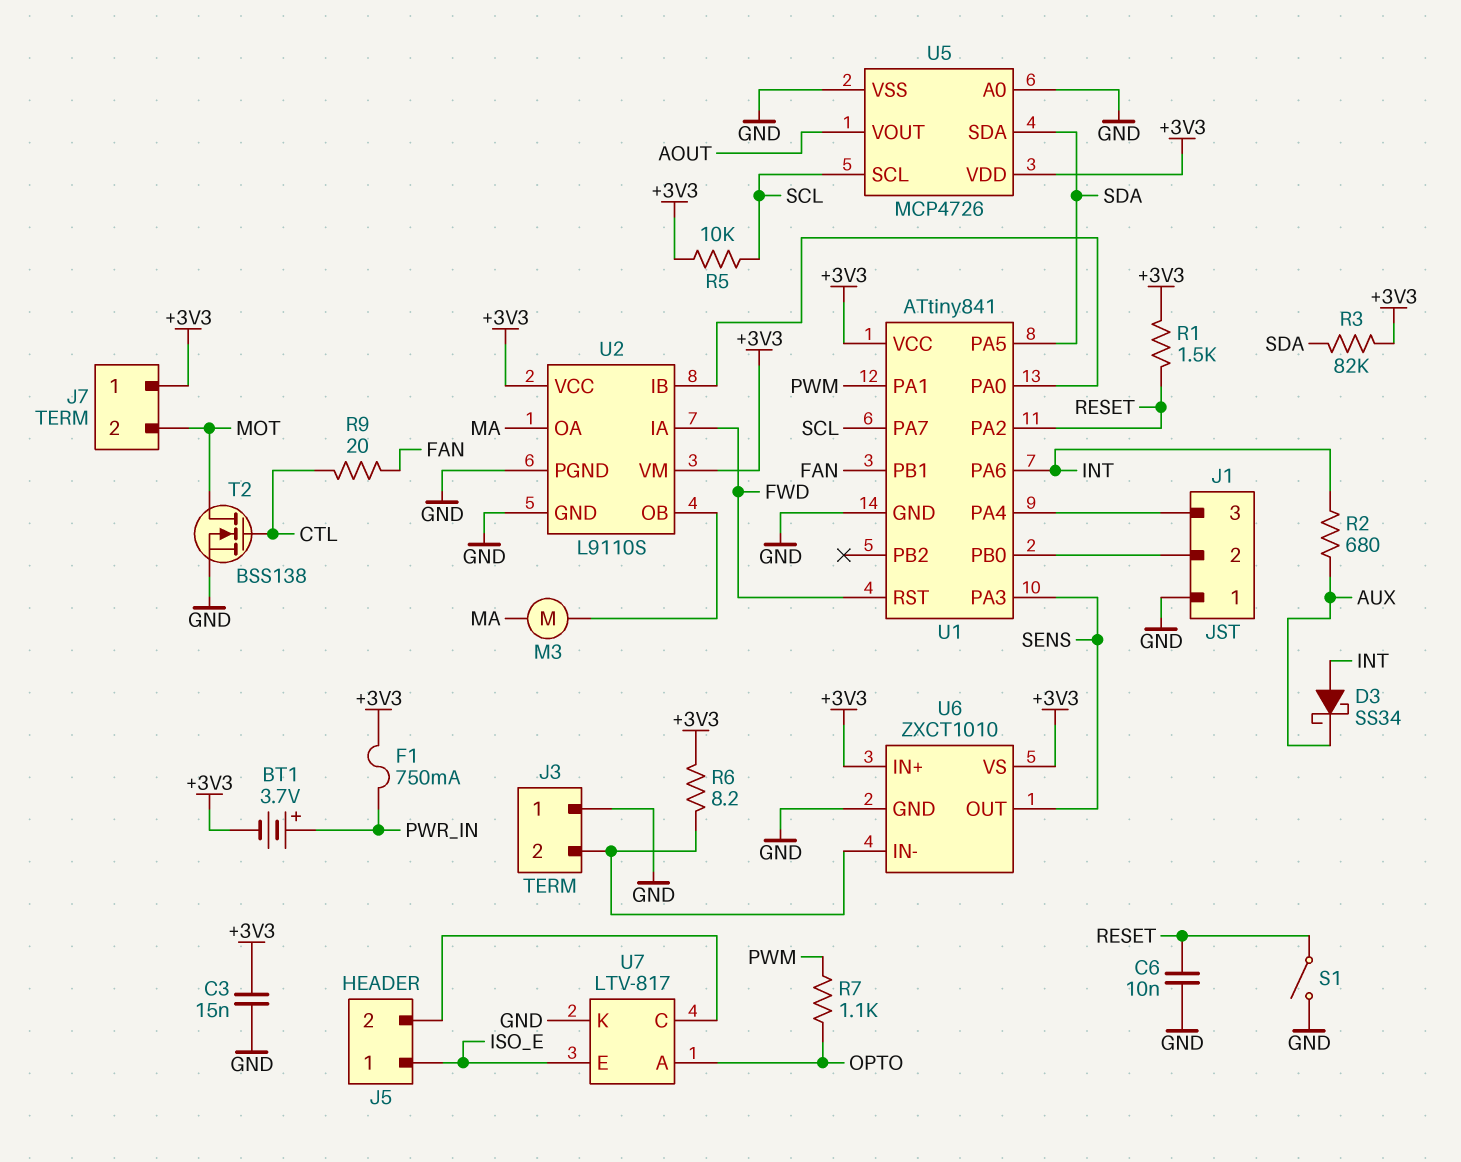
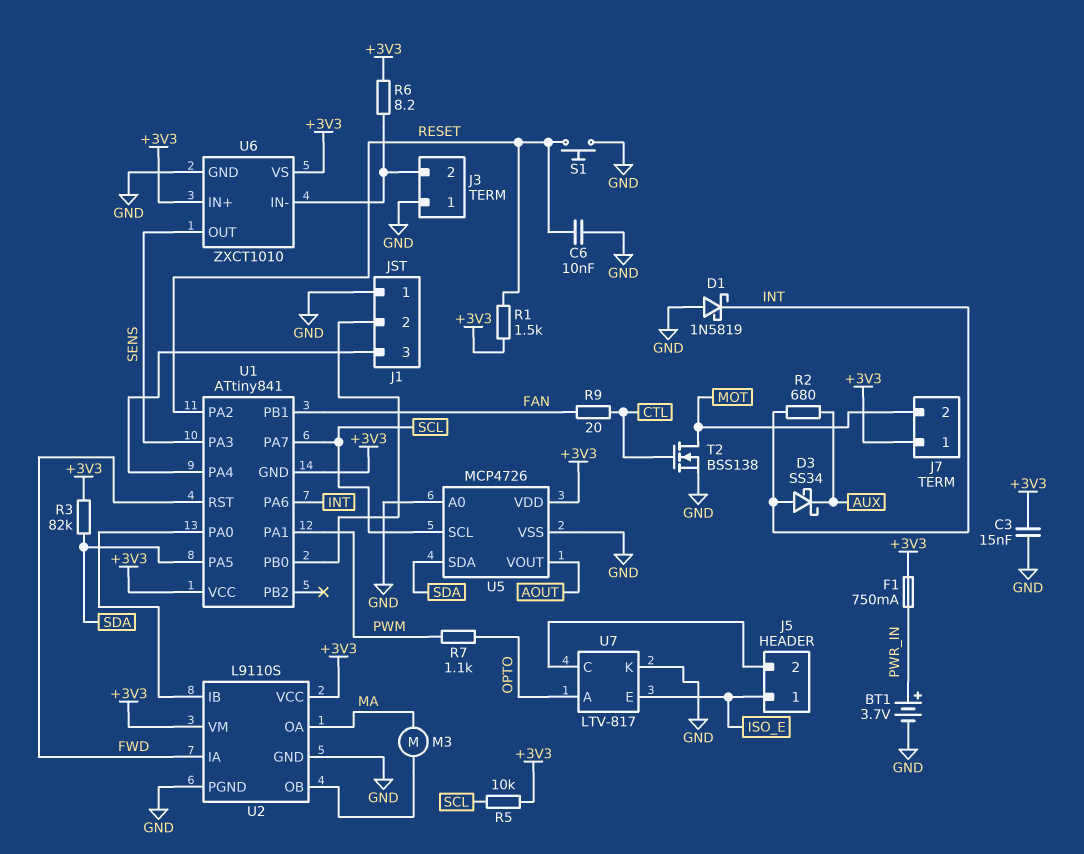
BT1: 3.7V (plus PWR_IN, minus +3V3) -> 3.7V (plus PWR_IN, minus GND)
D1: none -> schottky 1N5819 (A GND, K INT)
S1: switch (GND, RESET) -> button (GND, RESET)
U1 pin GND: GND -> +3V3

